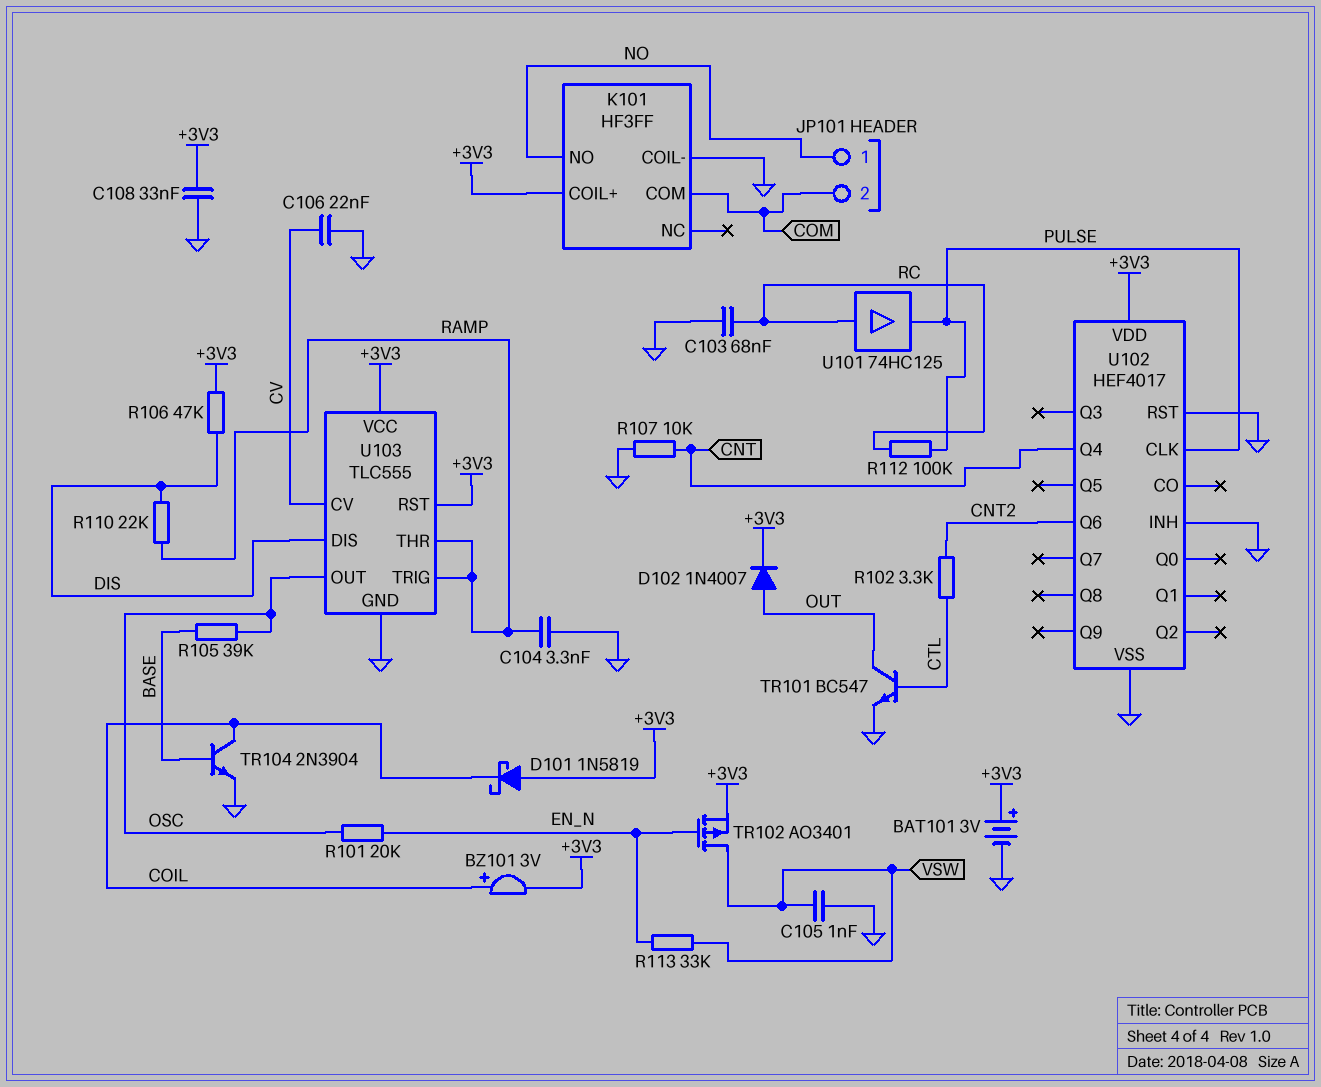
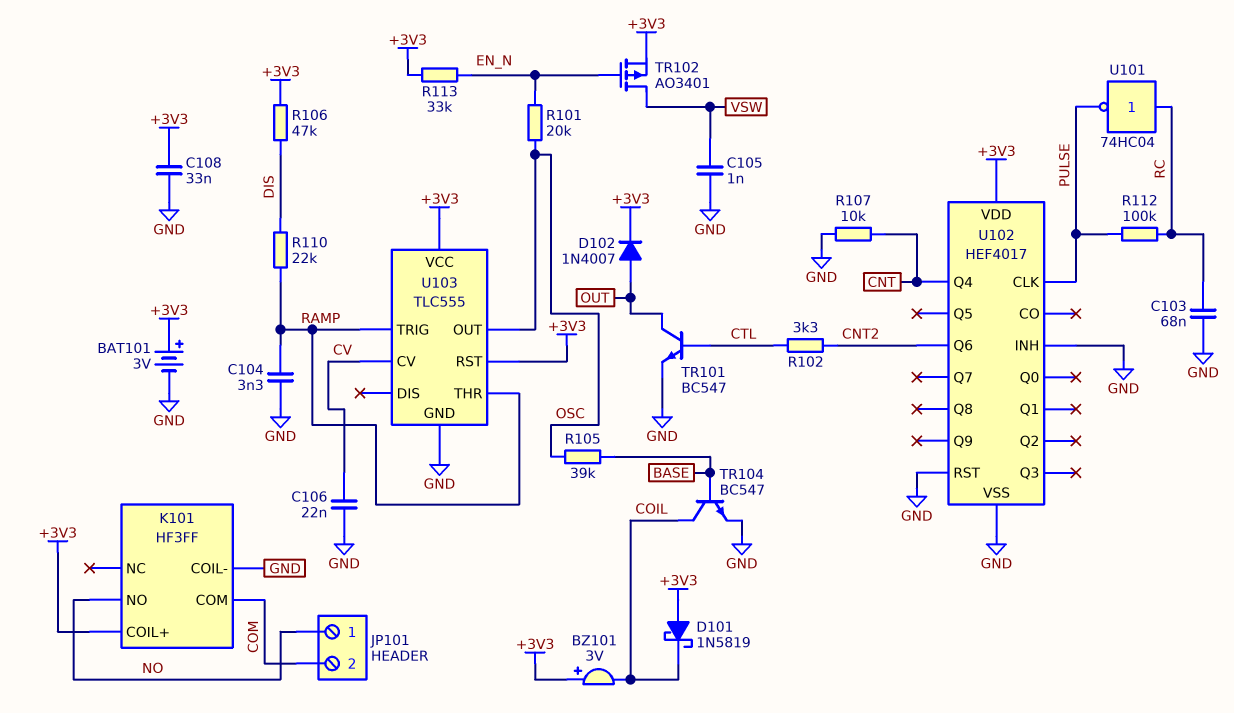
BZ101: buzzer 3V (plus COIL, minus +3V3) -> buzzer 3V (plus +3V3, minus COIL)
R113: 33k (EN_N, VSW) -> 33k (+3V3, EN_N)
TR104: NPN 2N3904 (B BASE, C COIL, E GND) -> NPN BC547 (B BASE, C COIL, E GND)
U101: buffer 74HC125 (in RC, out PULSE) -> NOT 74HC04 (in RC, out PULSE)
U103 pin DIS: DIS -> none

